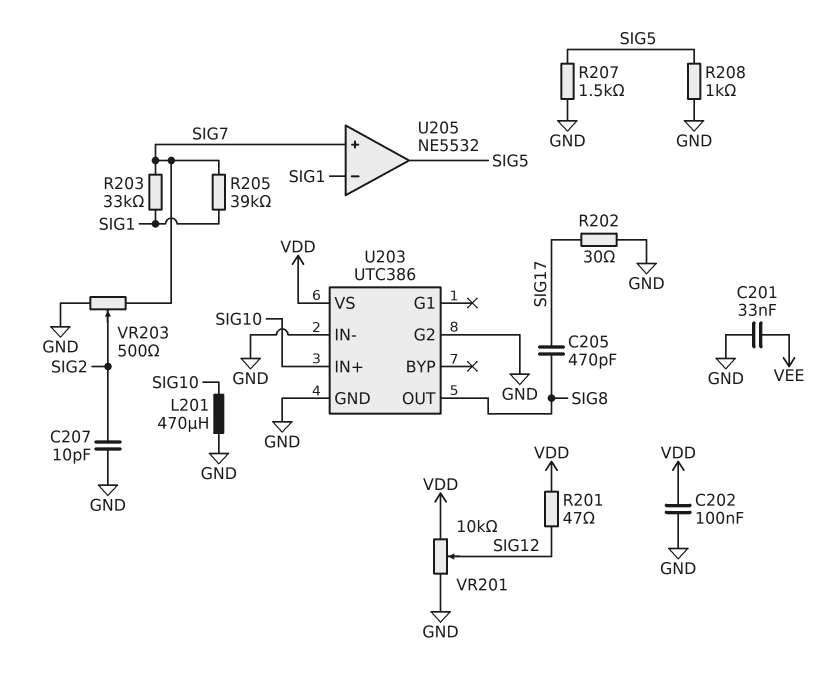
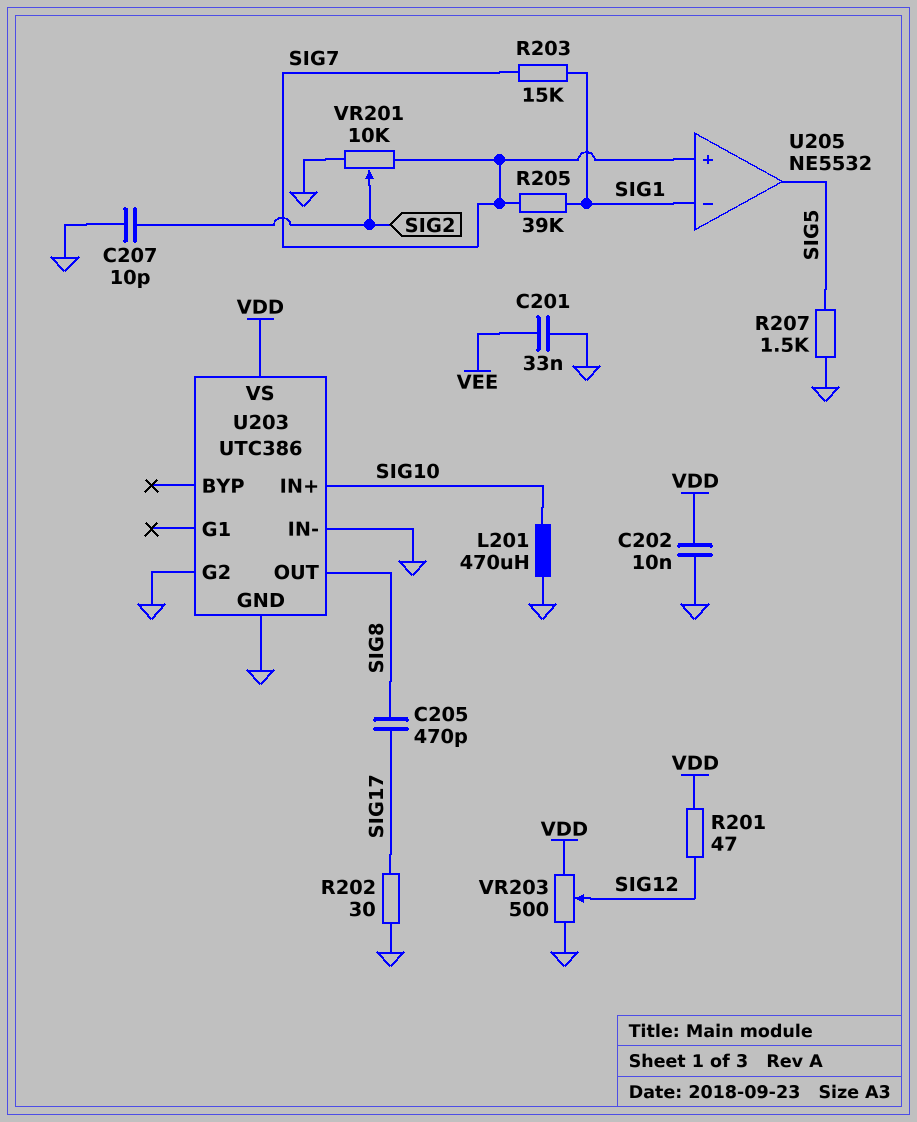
C202: 100nF (GND, VDD) -> 10nF (GND, VDD)
R203: 33k (SIG1, SIG7) -> 15k (SIG1, SIG7)
R208: 1k (GND, SIG5) -> none
VR201: 10k (GND, VDD, wiper SIG12) -> 10k (GND, SIG7, wiper SIG2)
VR203: 500 (GND, SIG7, wiper SIG2) -> 500 (GND, VDD, wiper SIG12)

